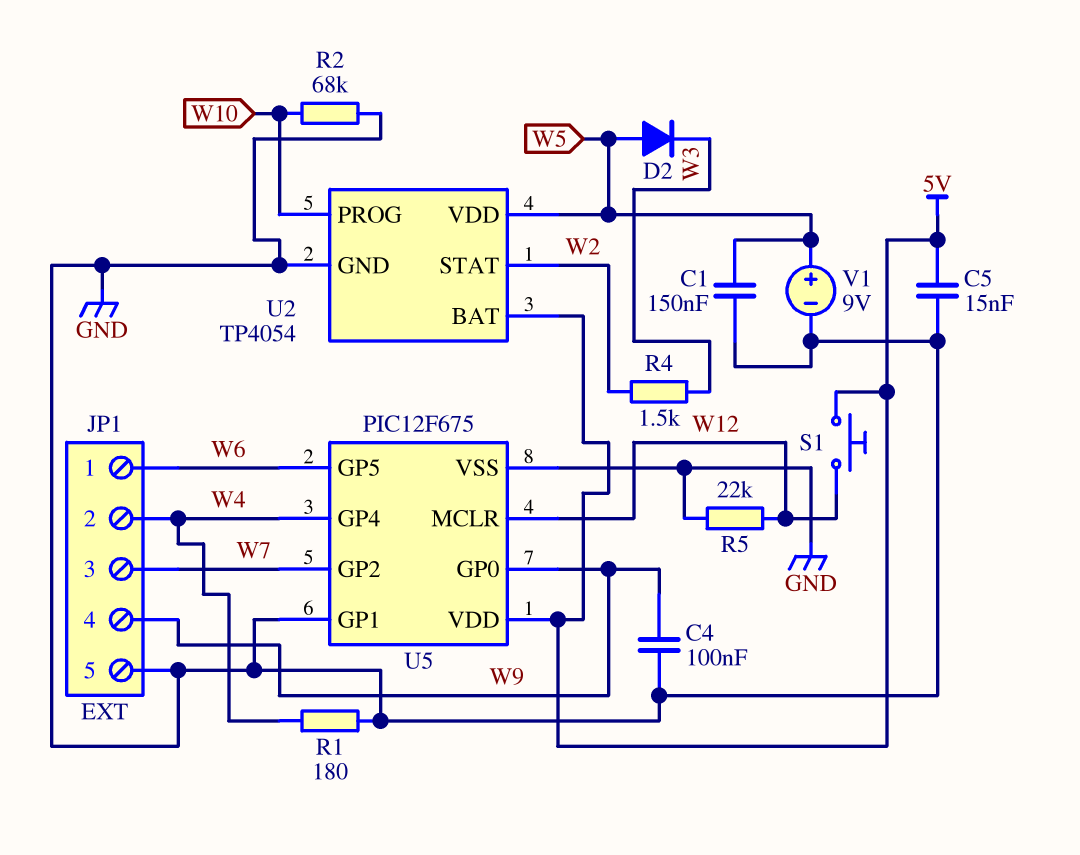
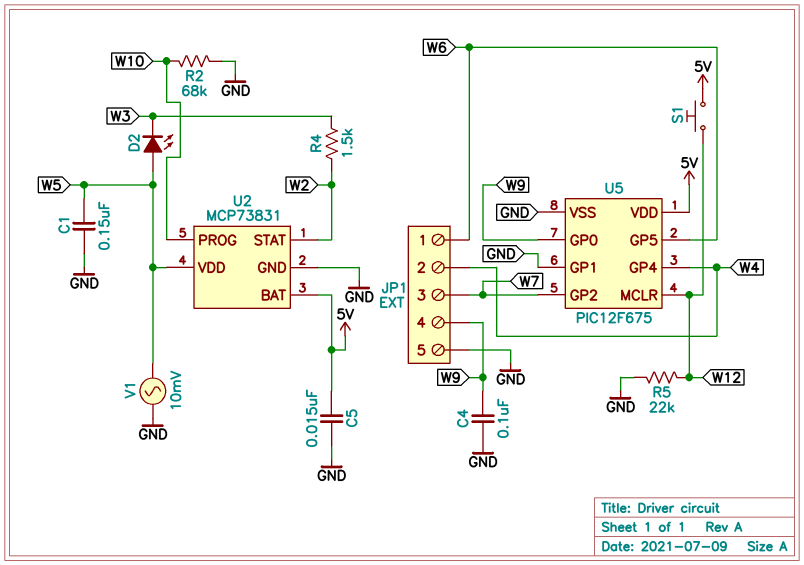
D2: diode (A W5, K W3) -> LED (A W5, K W3)
R1: 180 (GND, W4) -> none
U2: TP4054 -> MCP73831
V1: 9V (plus W5, minus GND) -> AC 10mV (GND, W5)

